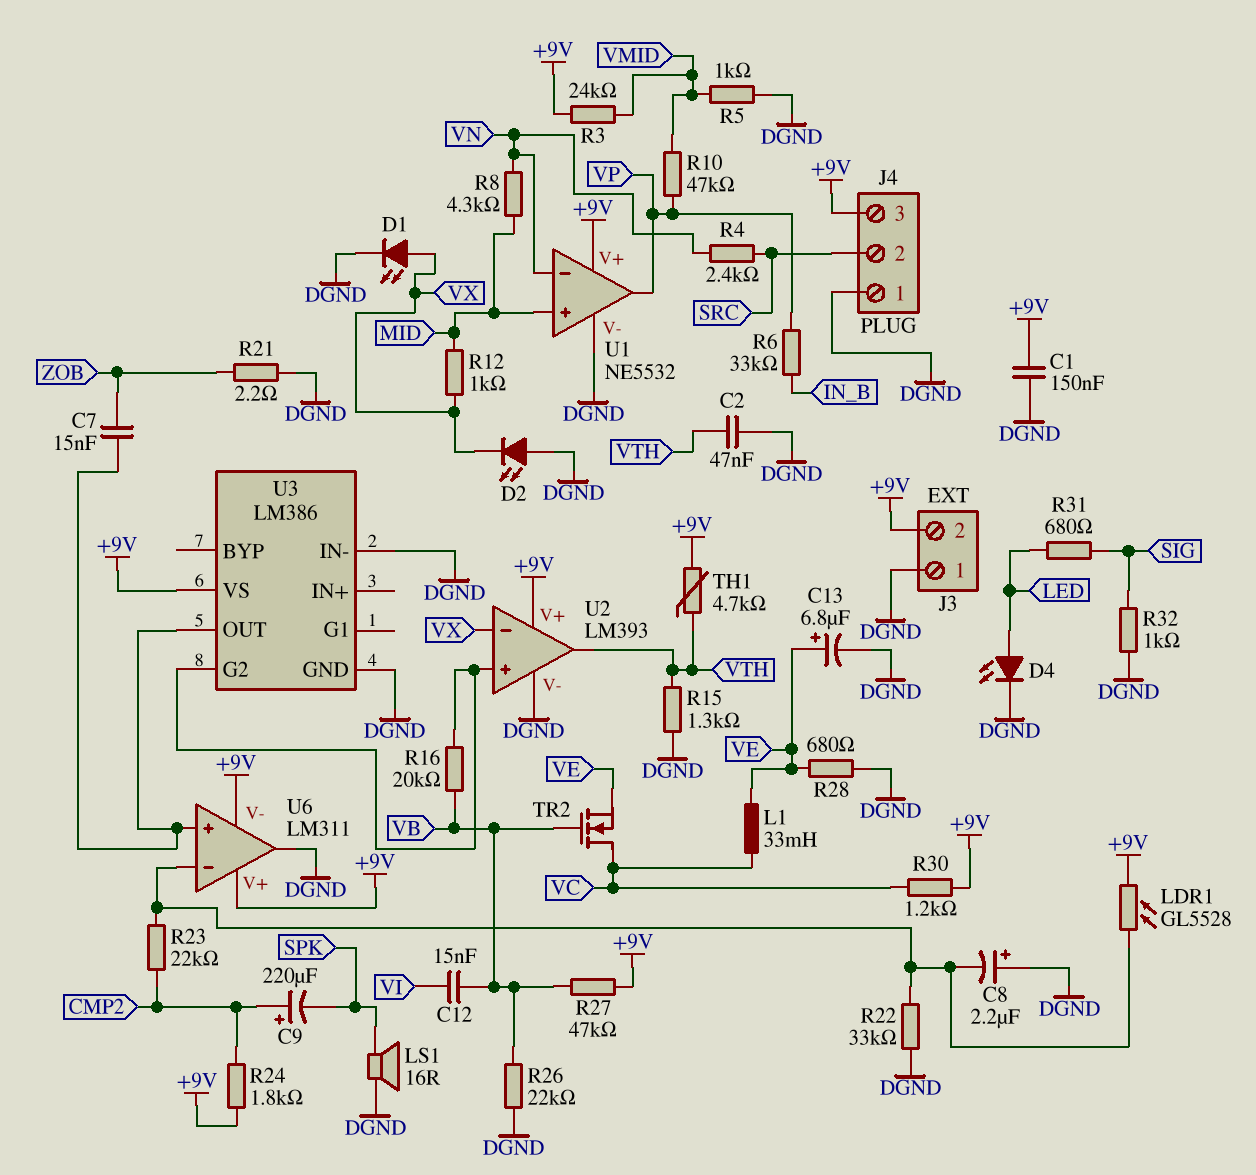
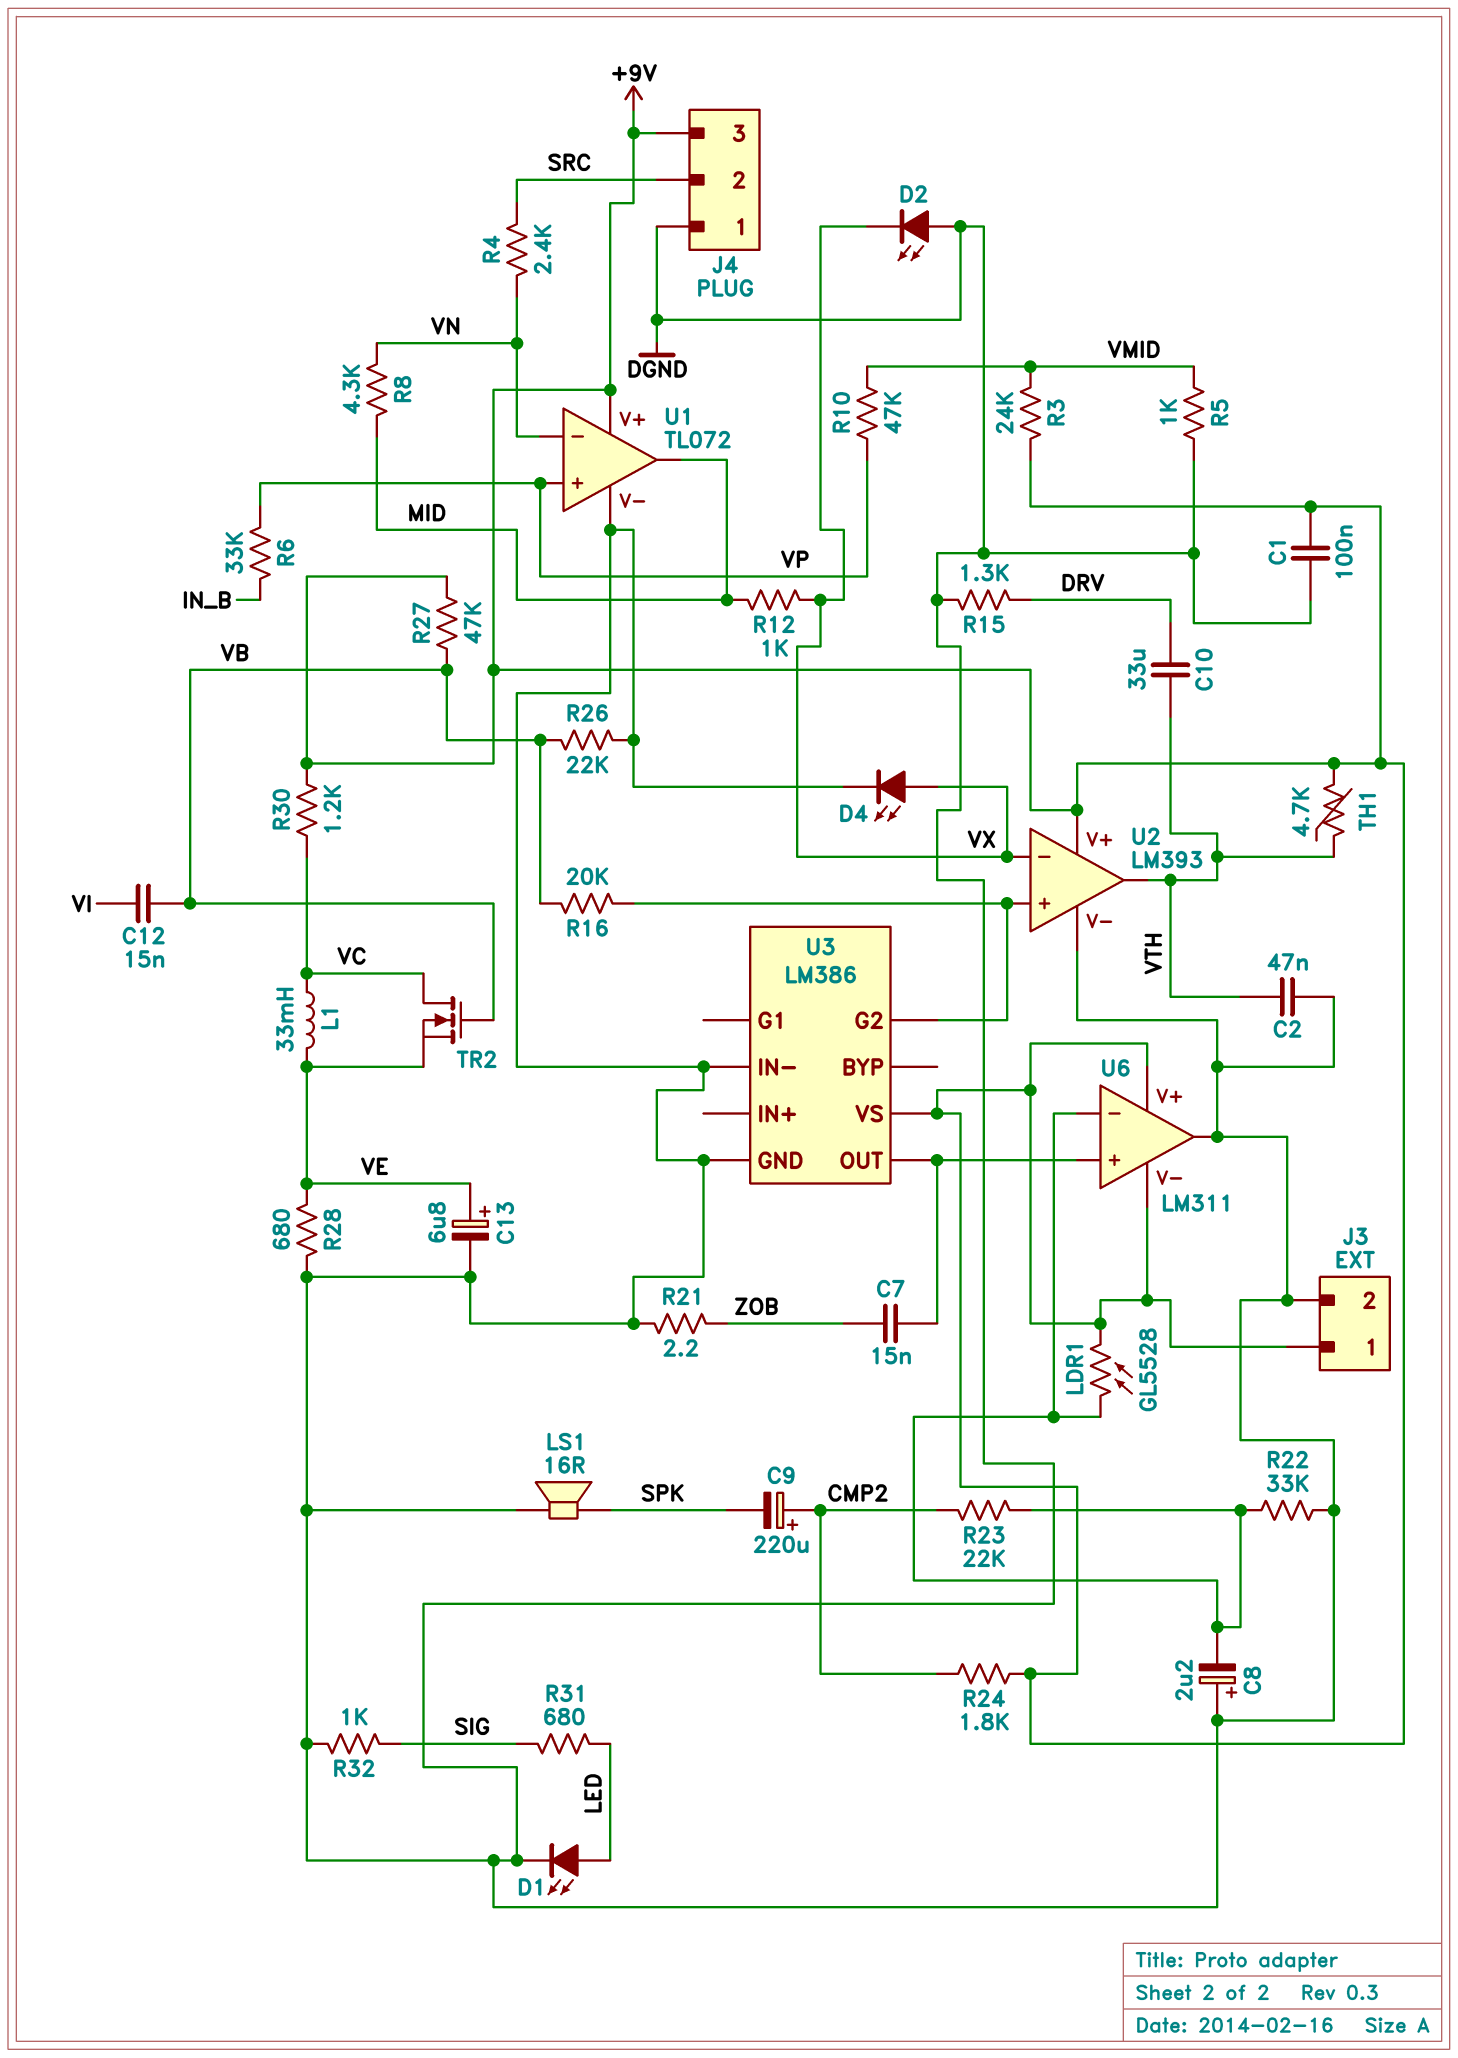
C1: 150nF (+9V, DGND) -> 100nF (+9V, DGND)
C10: none -> 33uF (DRV, VTH)
D1: LED (A VX, K DGND) -> LED (A LED, K DGND)
D4: LED (A LED, K DGND) -> LED (A VX, K DGND)
J3 pin 1: DGND -> +9V
J3 pin 2: +9V -> DGND
R15: 1.3k (DGND, VTH) -> 1.3k (DGND, DRV)
U1: NE5532 -> TL072
U1 pin in+: MID -> VP
U1 pin out: VP -> MID

